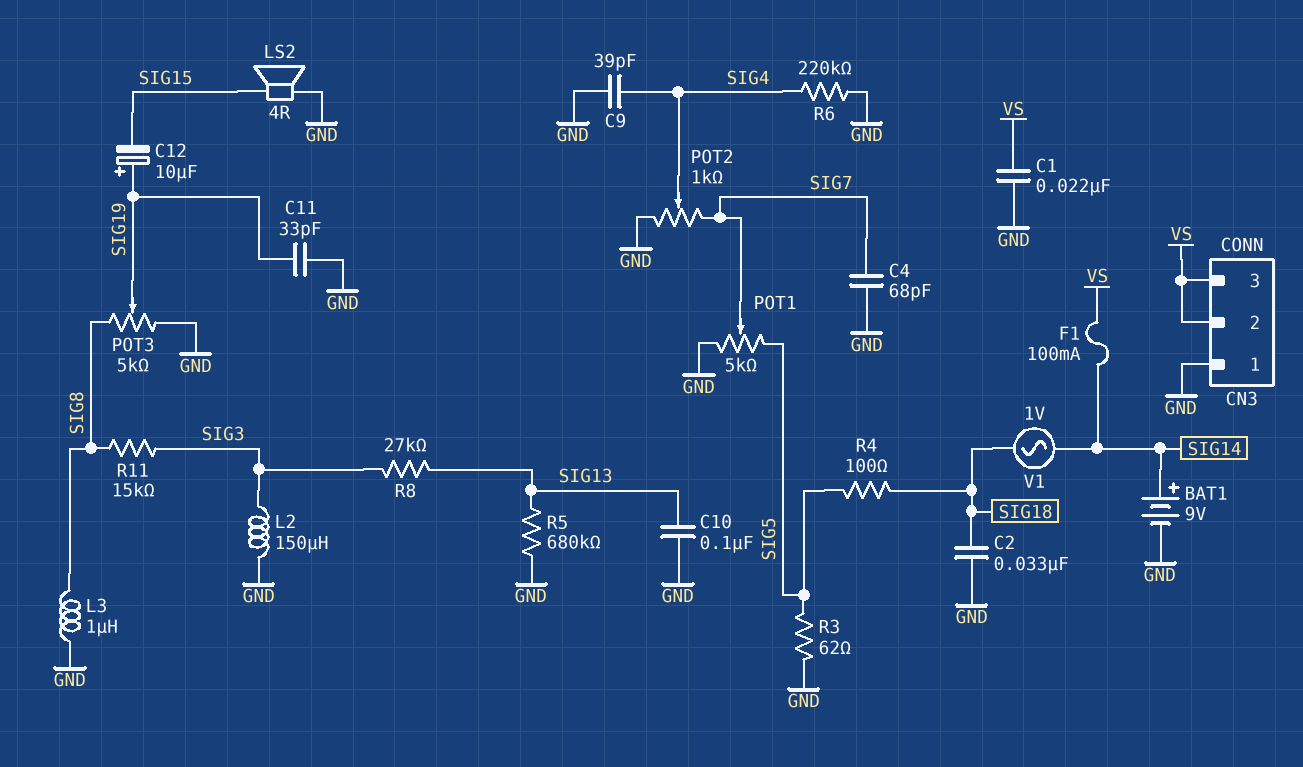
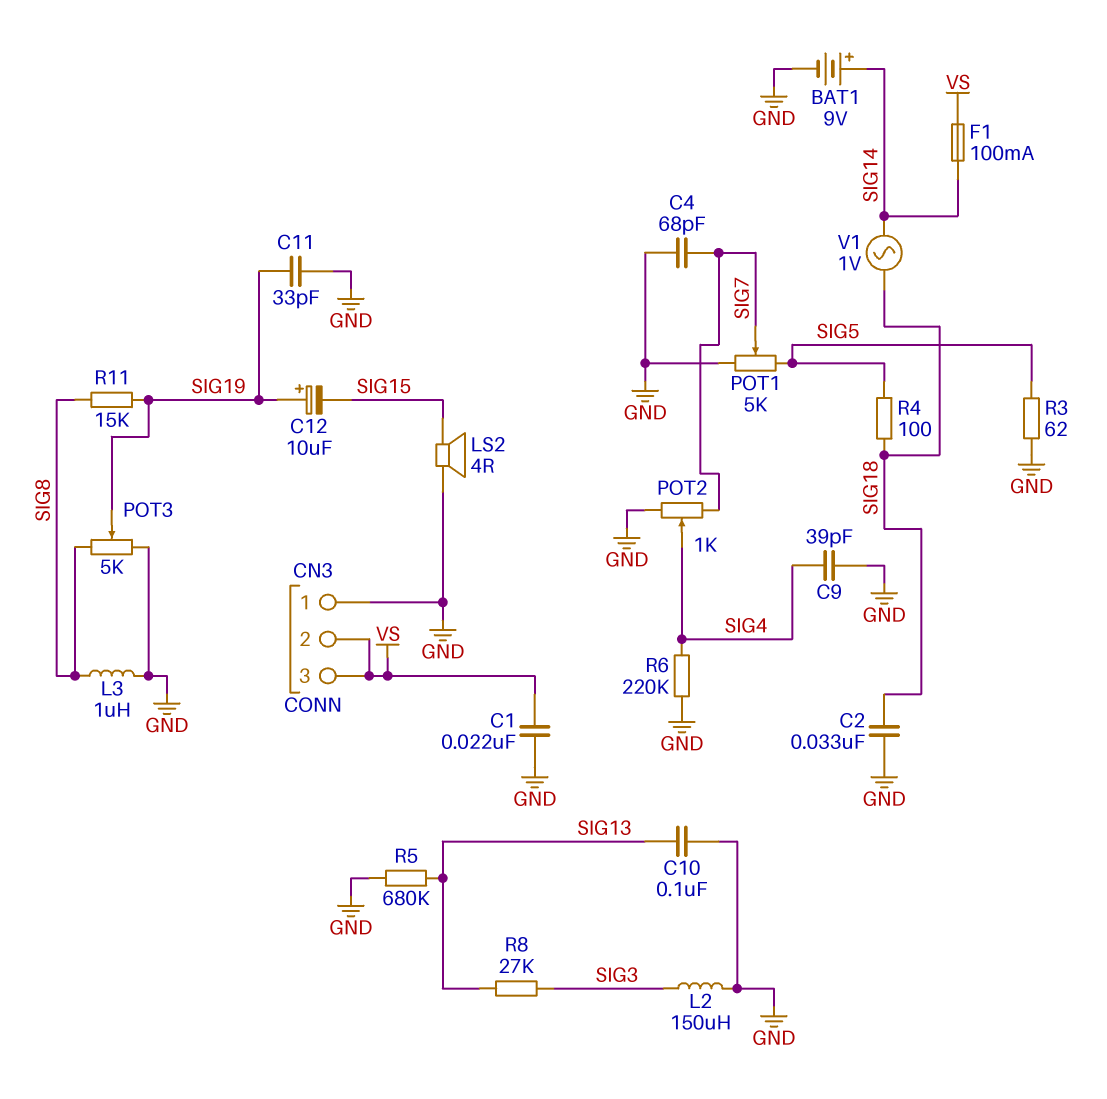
R11: 15k (SIG3, SIG8) -> 15k (SIG8, SIG19)

